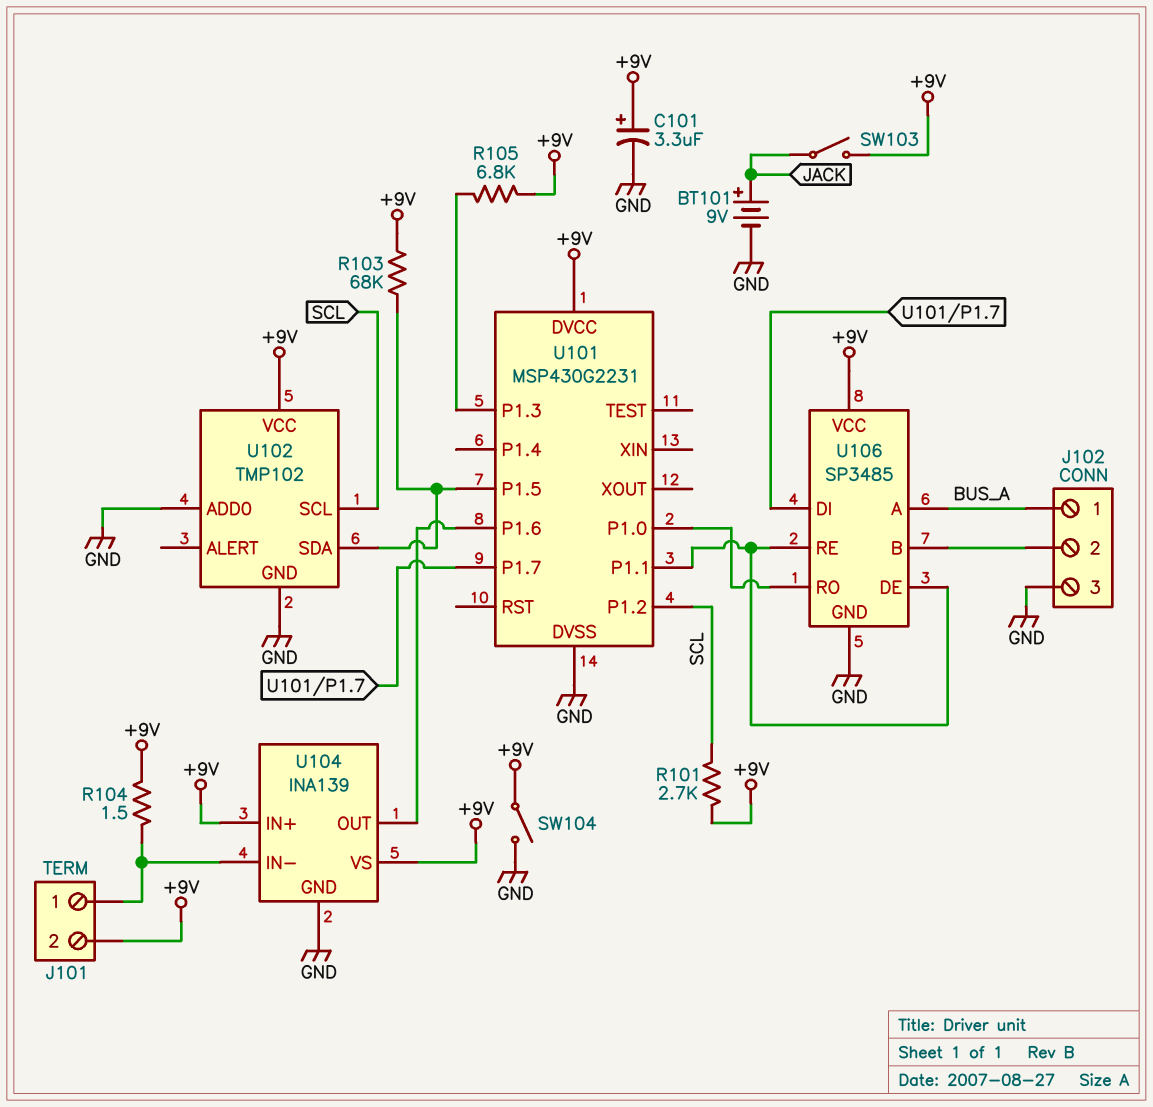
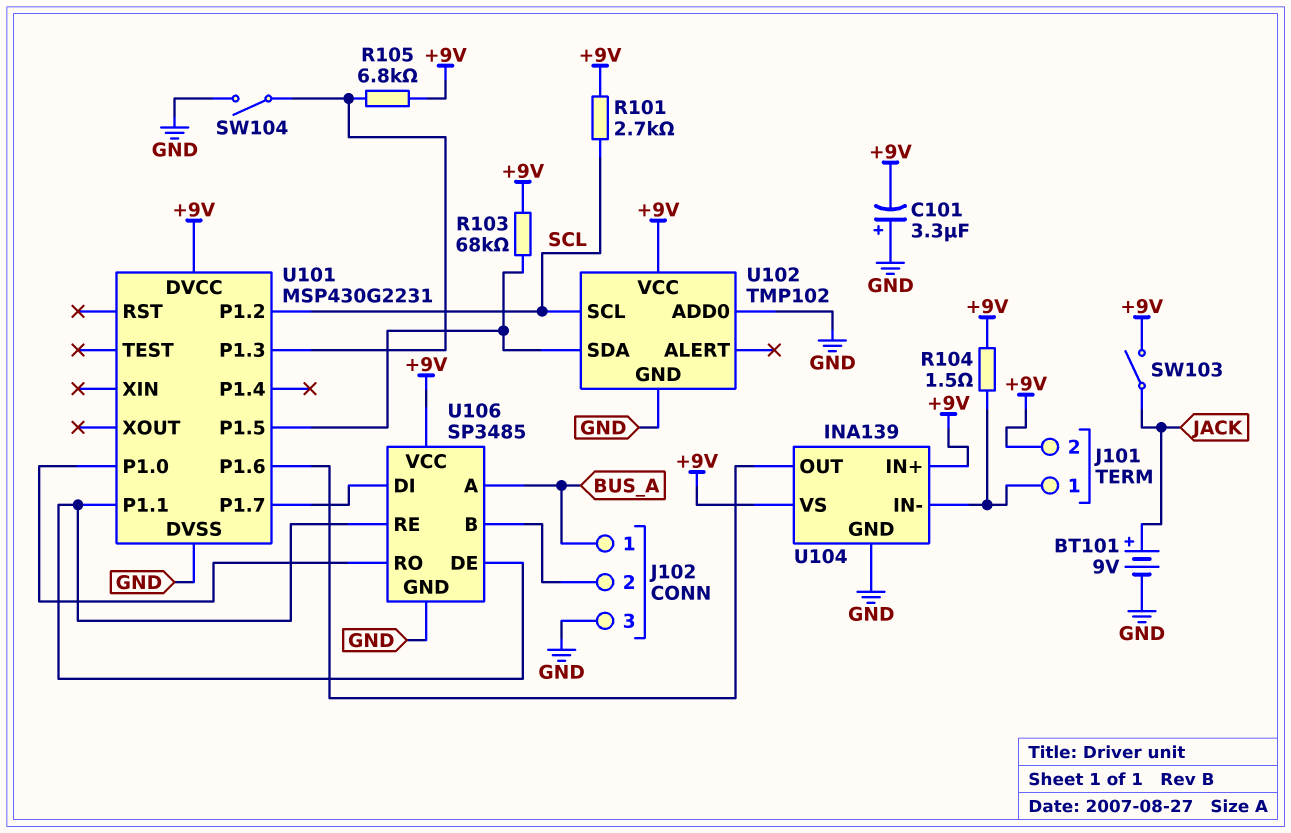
C101: 3.3uF (plus +9V, minus GND) -> 3.3uF (plus GND, minus +9V)
SW104: switch (+9V, GND) -> switch (GND, U101/P1.3)

